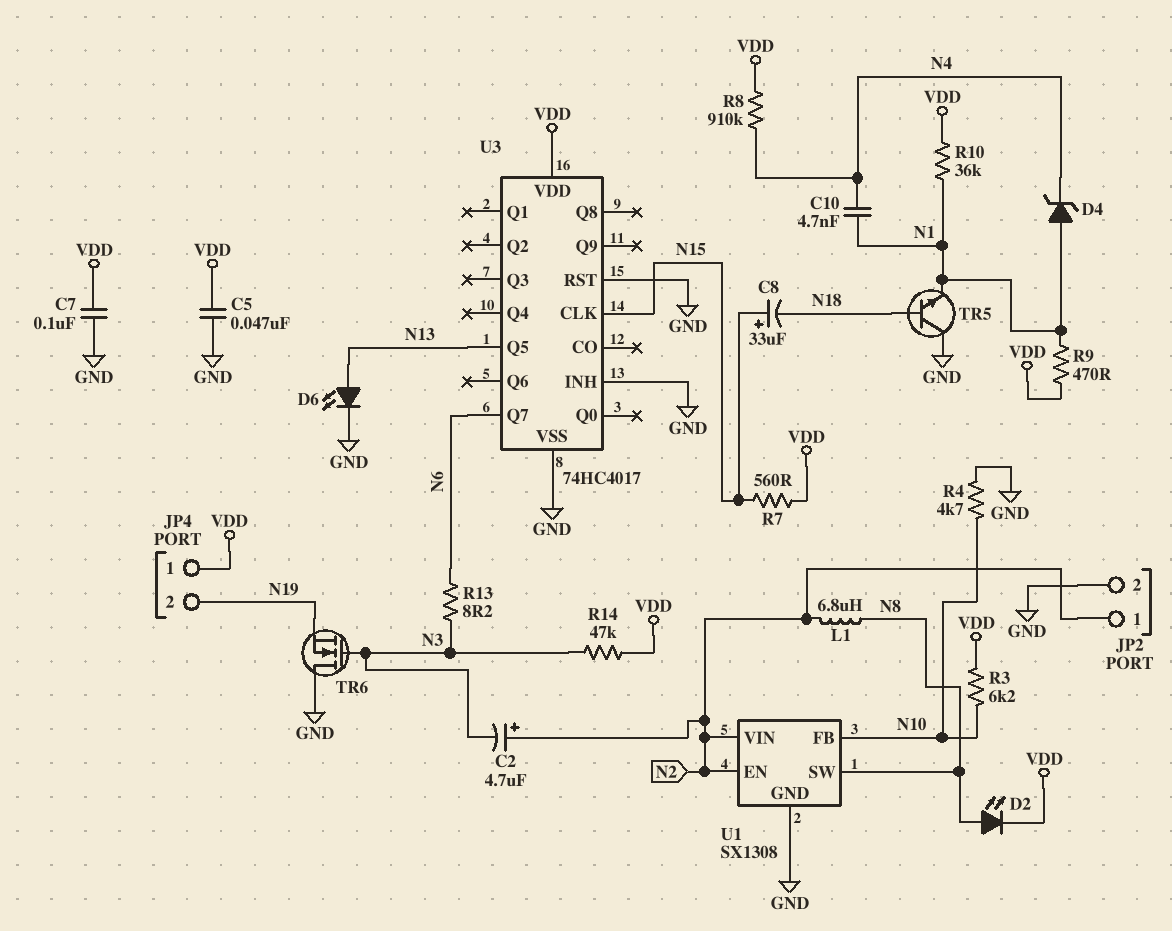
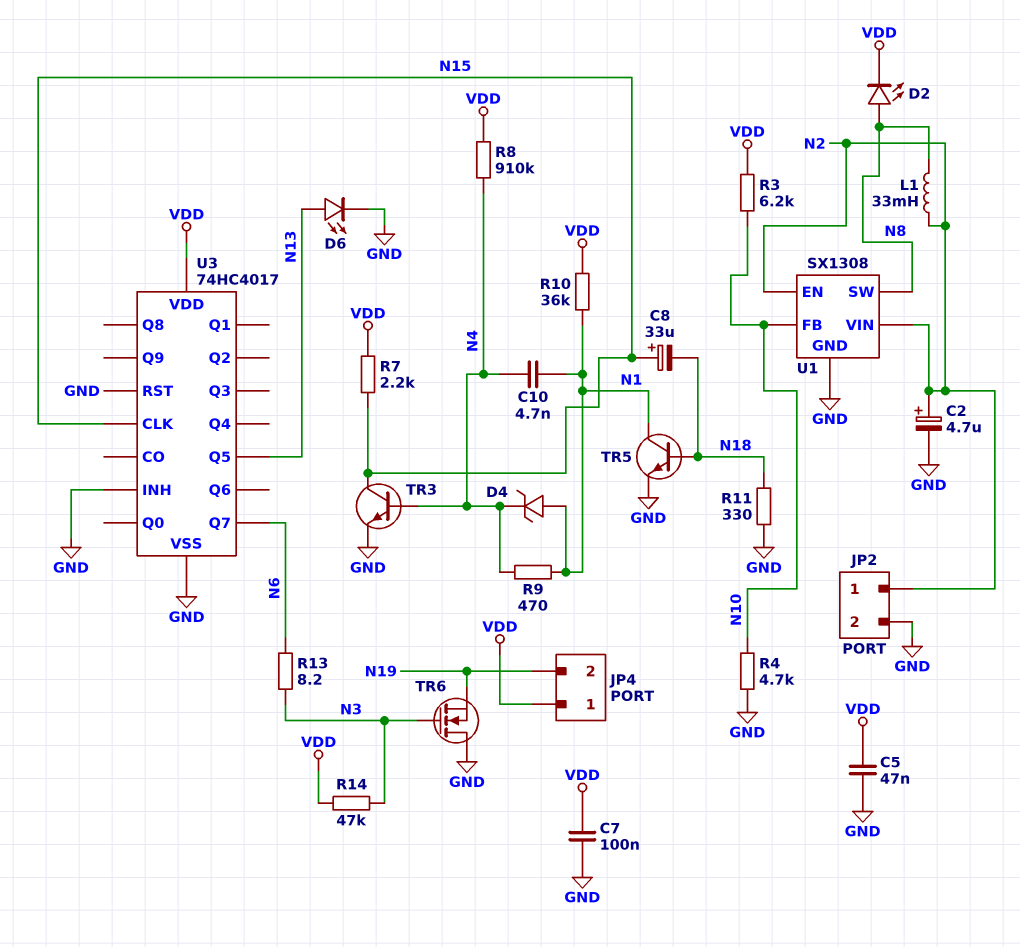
C2: 4.7uF (plus N2, minus N3) -> 4.7uF (plus N2, minus GND)
L1: 6.8uH (N2, N8) -> 33mH (N2, N8)
R7: 560 (N15, VDD) -> 2.2k (N15, VDD)
R9: 470 (N1, VDD) -> 470 (N1, N4)
R11: none -> 330 (GND, N18)
TR3: none -> NPN (B N4, C N15, E GND)
TR5: NPN (B N18, C GND, E N1) -> NPN (B N18, C N1, E GND)

